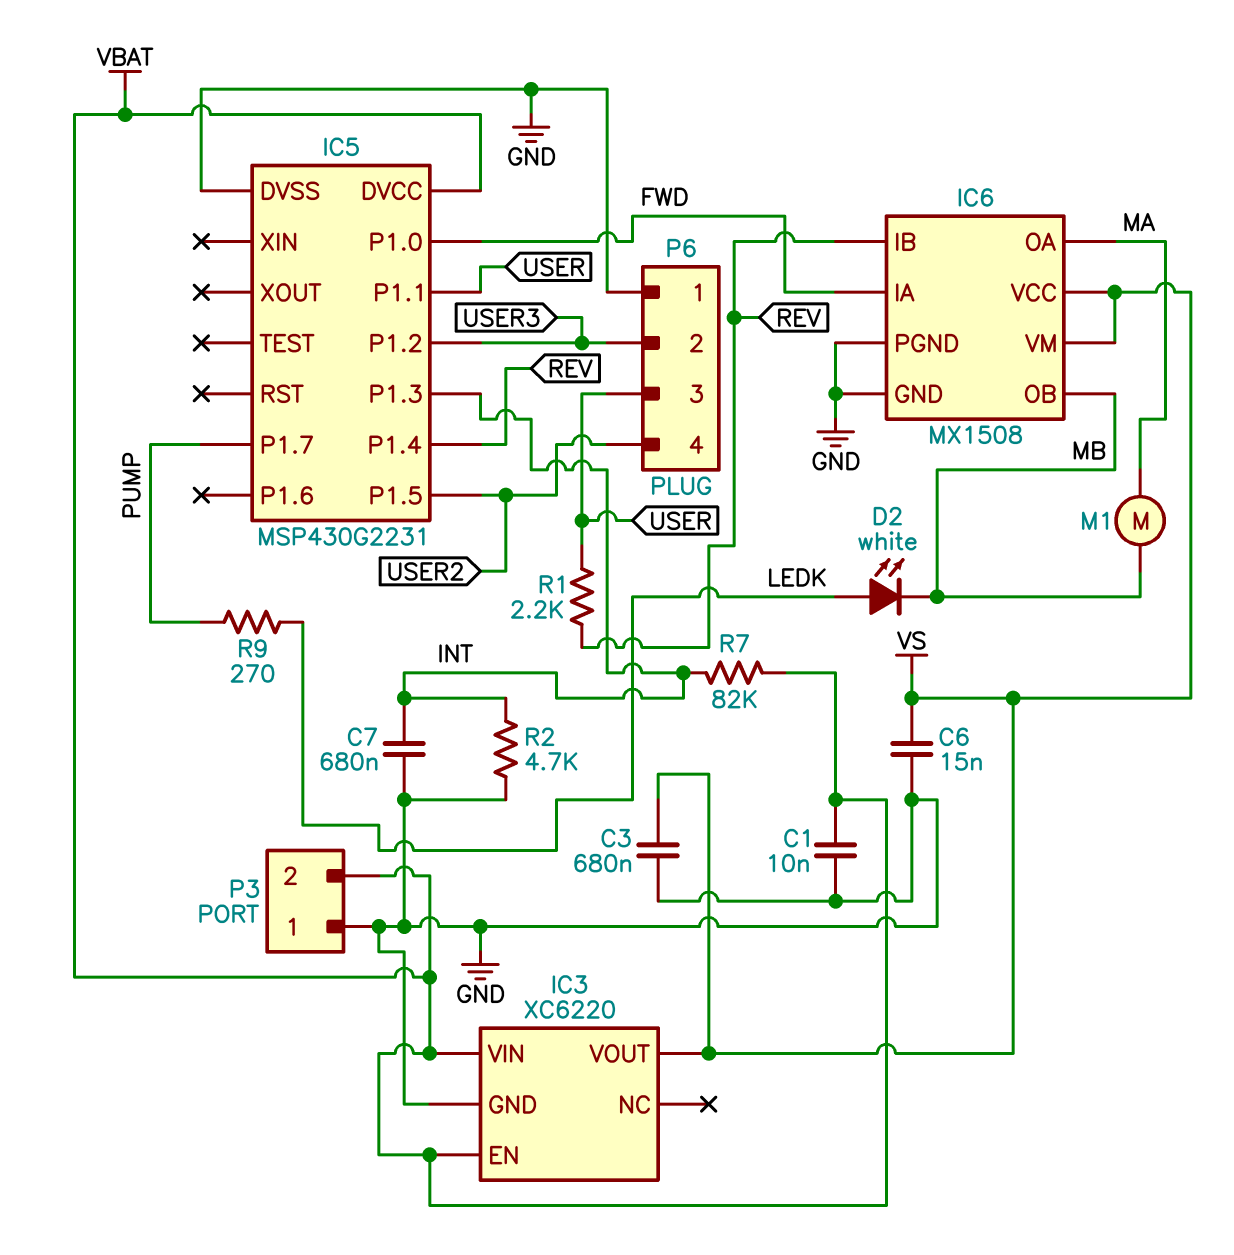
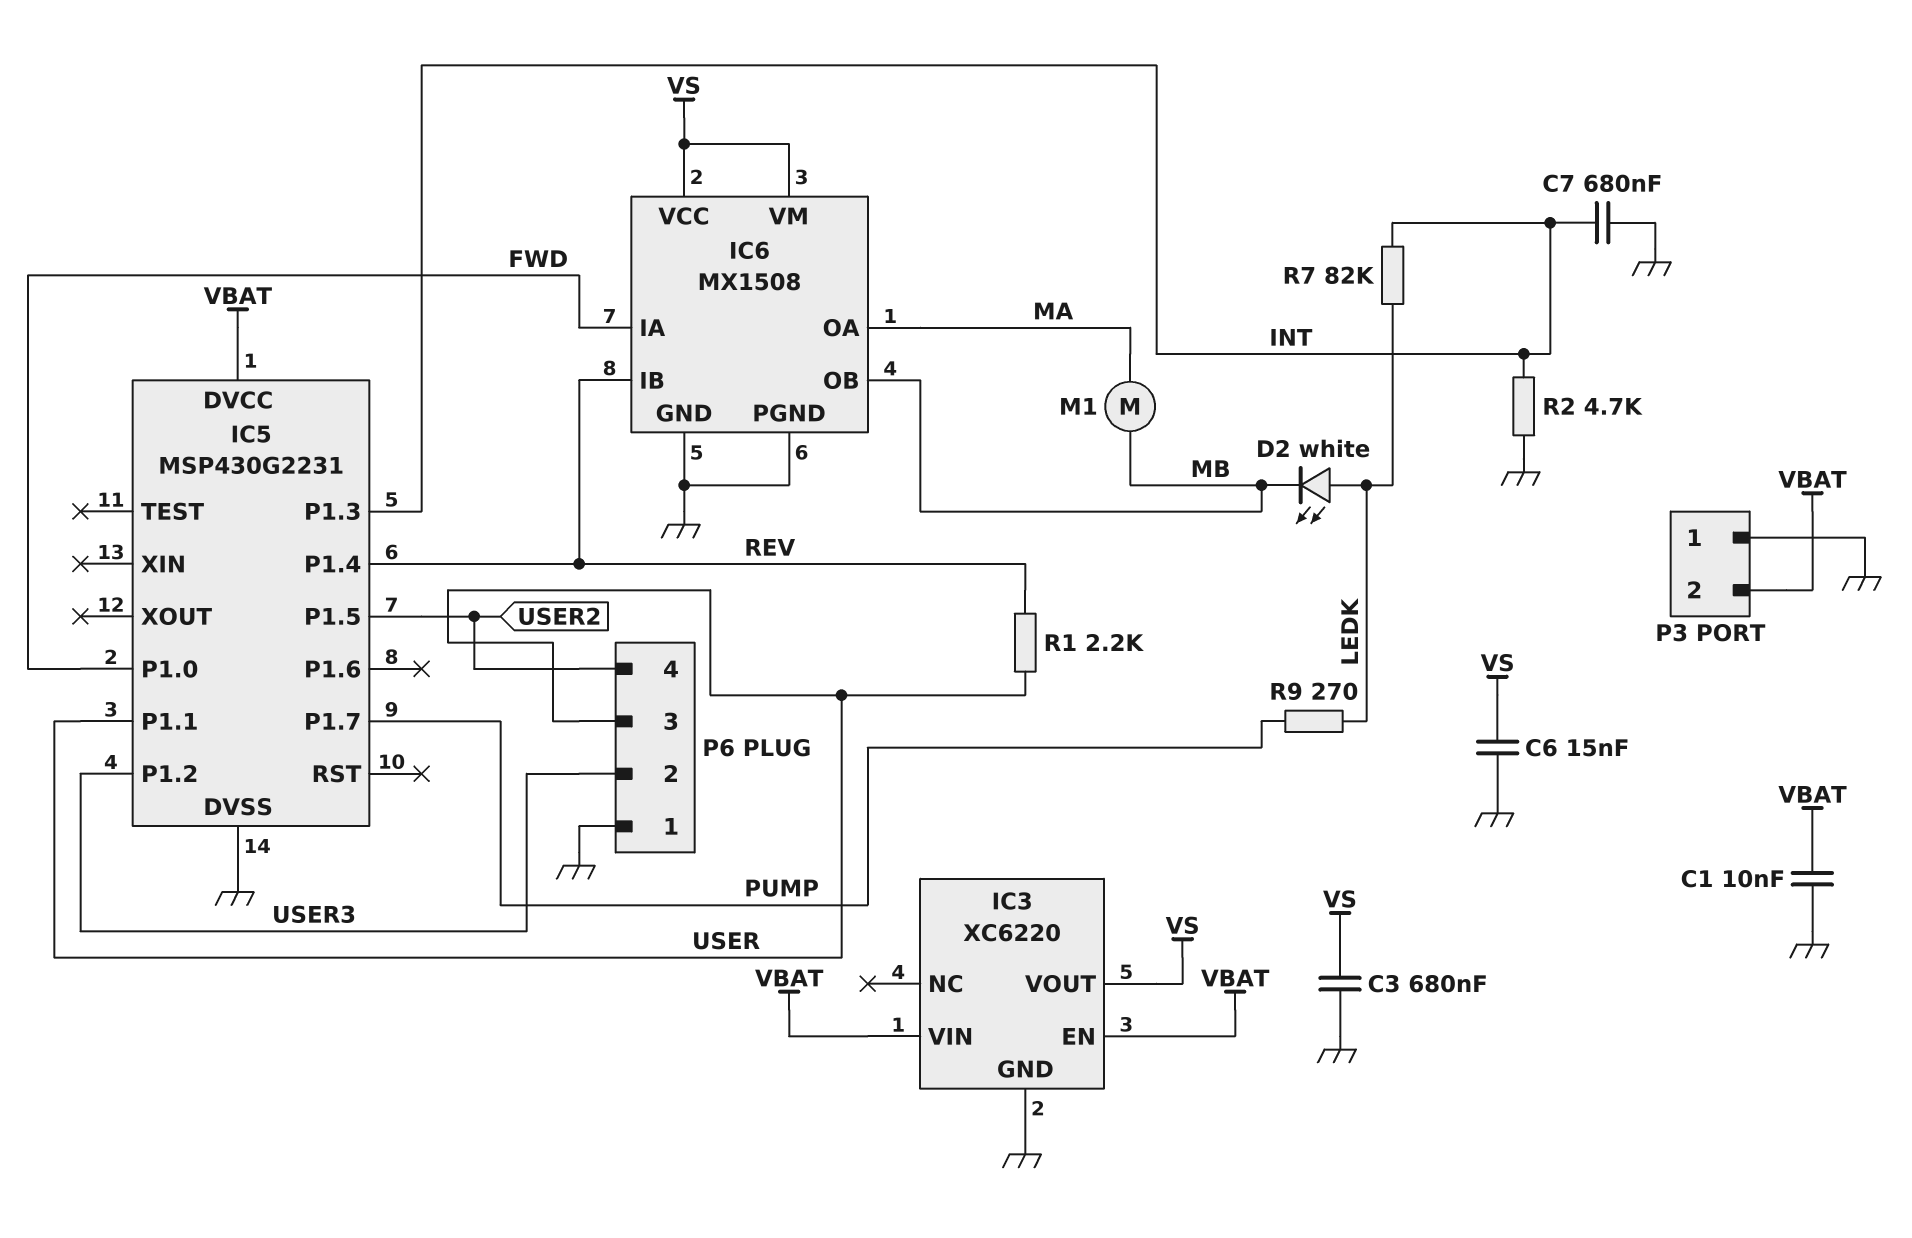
R7: 82k (INT, VBAT) -> 82k (INT, LEDK)

